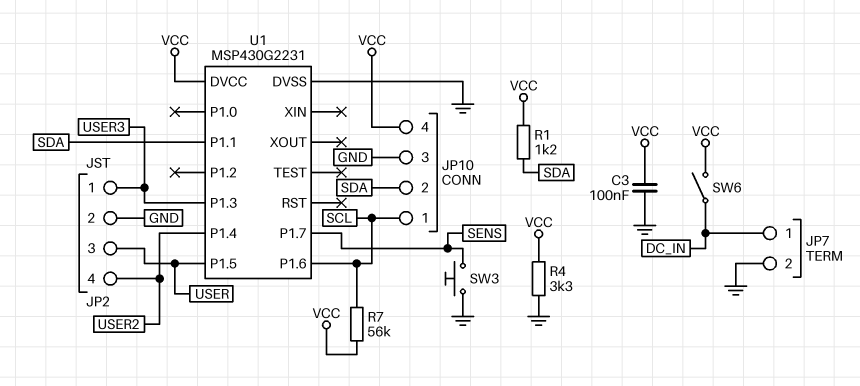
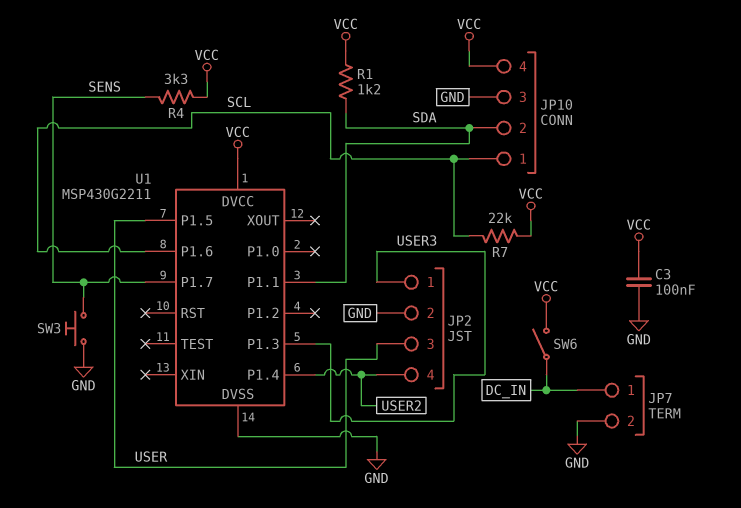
R4: 3.3k (GND, VCC) -> 3.3k (SENS, VCC)
R7: 56k (SCL, VCC) -> 22k (SCL, VCC)
U1: MSP430G2231 -> MSP430G2211

